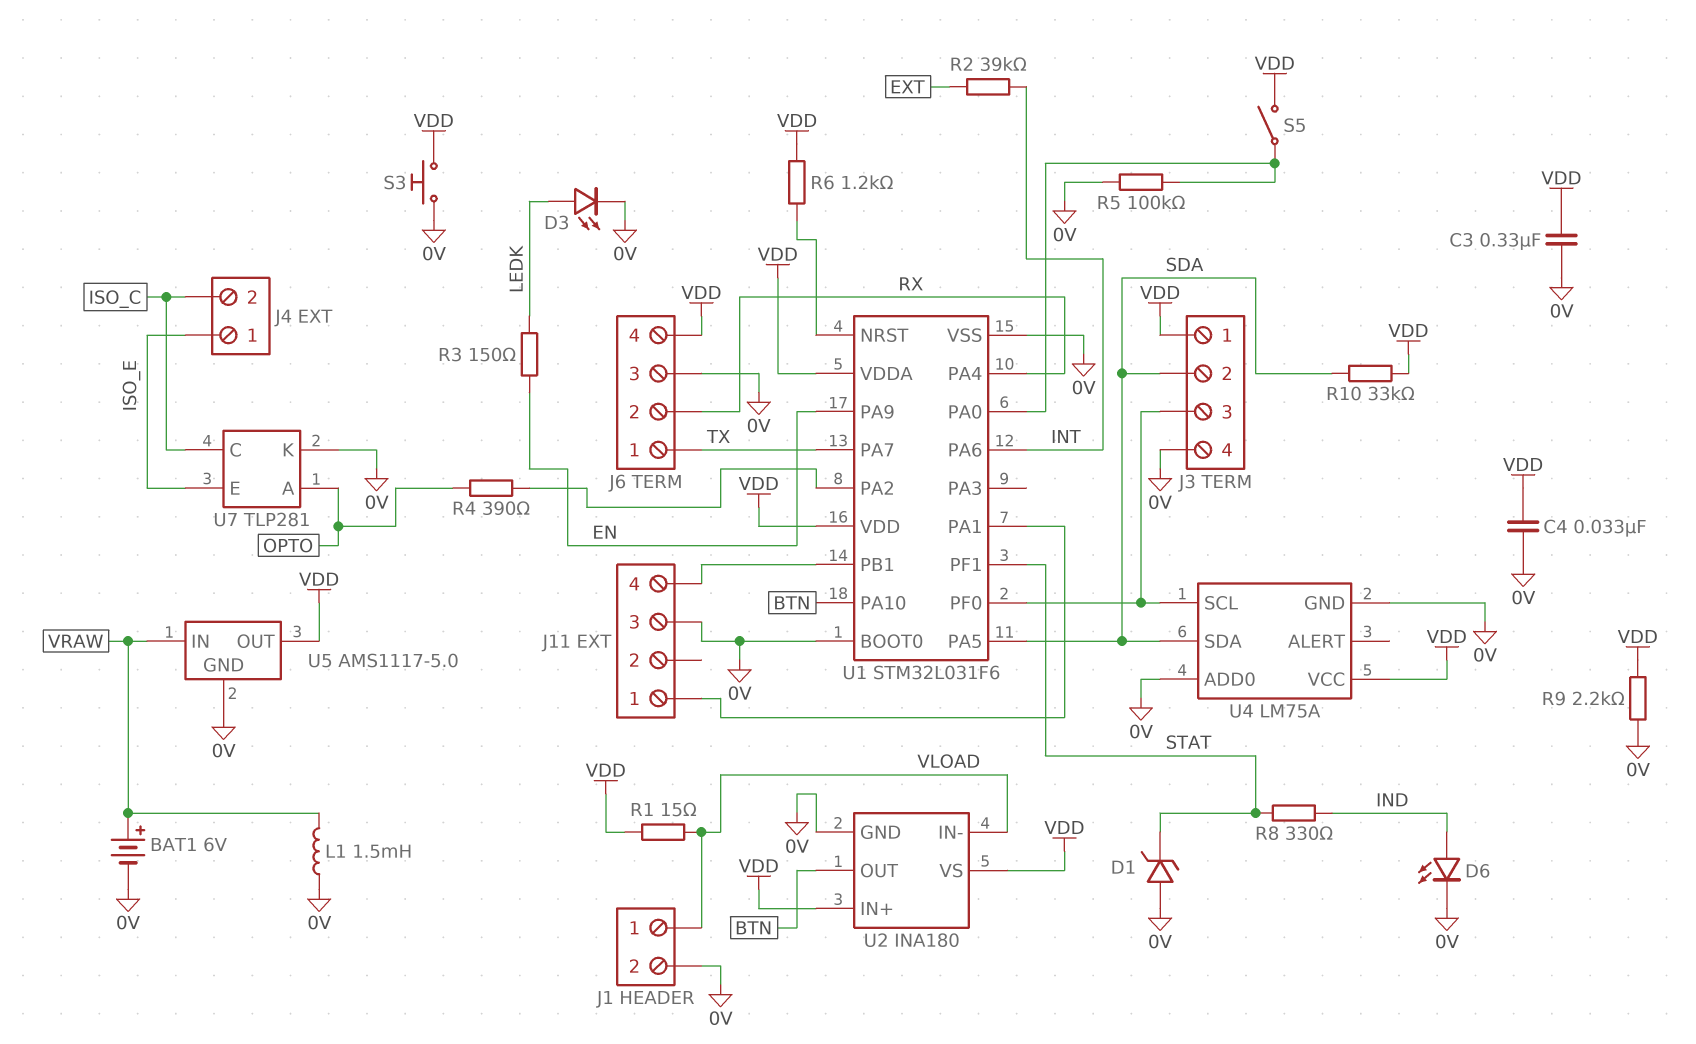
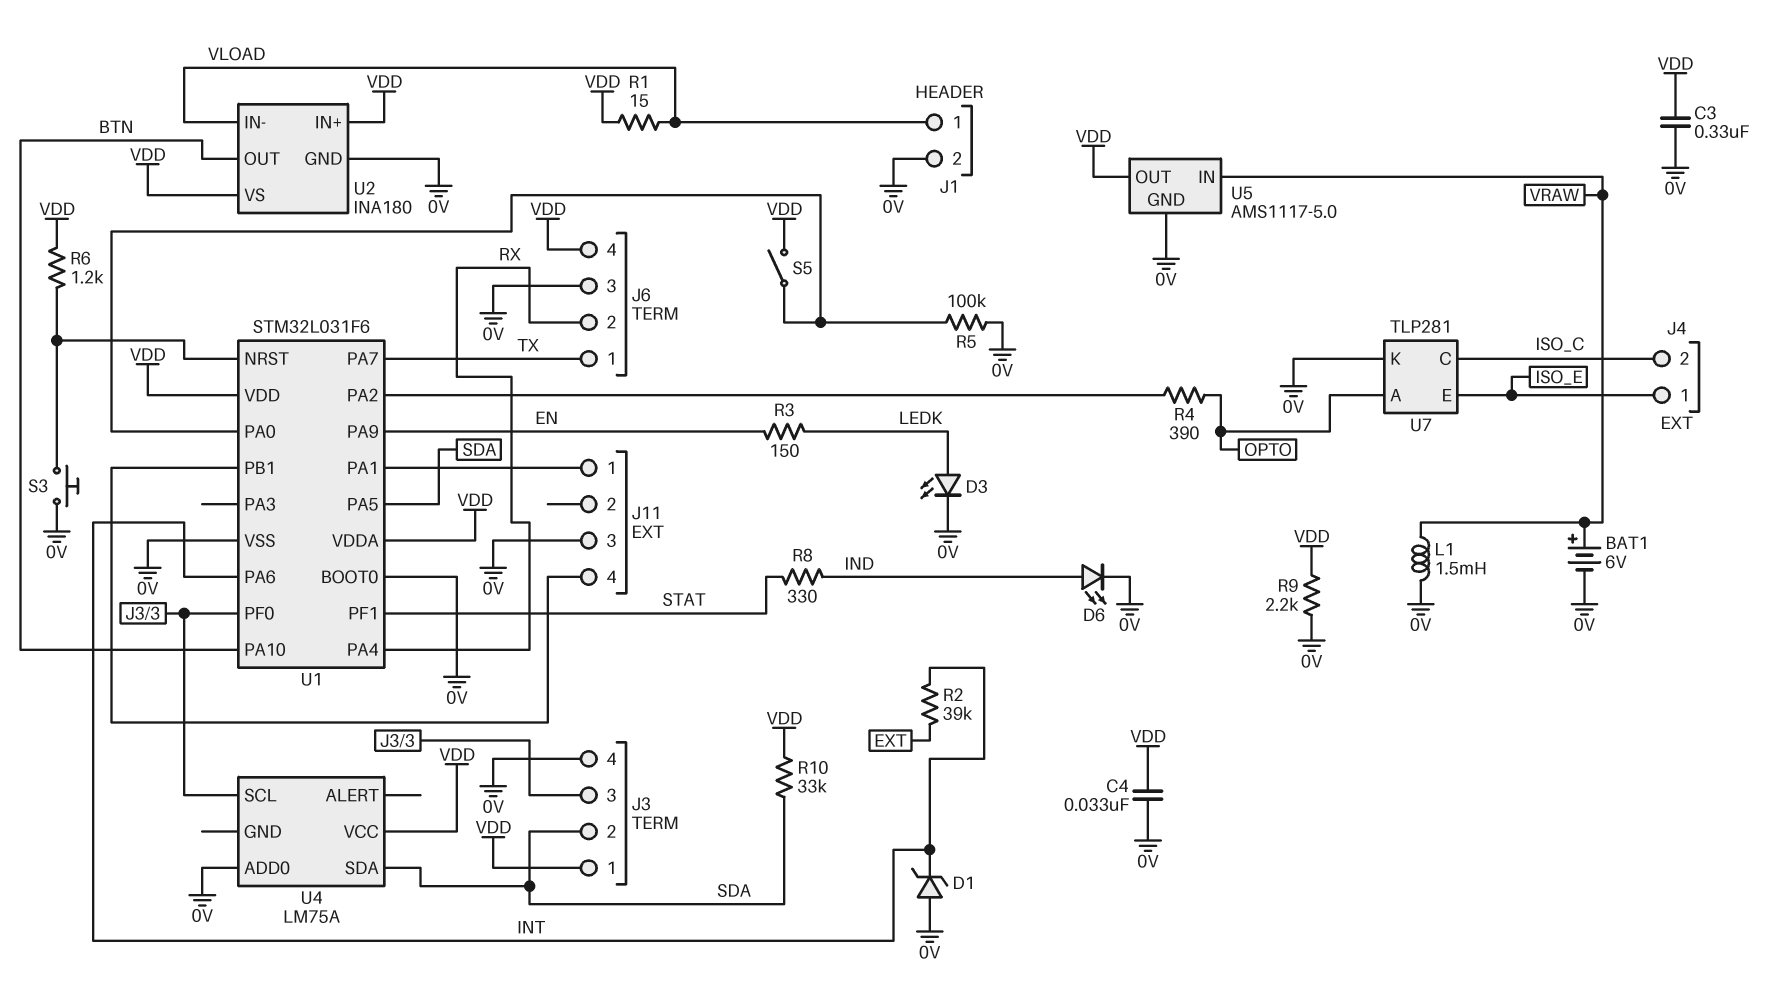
D1: zener (A 0V, K STAT) -> zener (A 0V, K INT)
S3: button (0V, VDD) -> button (0V, U1/NRST)
U4 pin GND: 0V -> none

